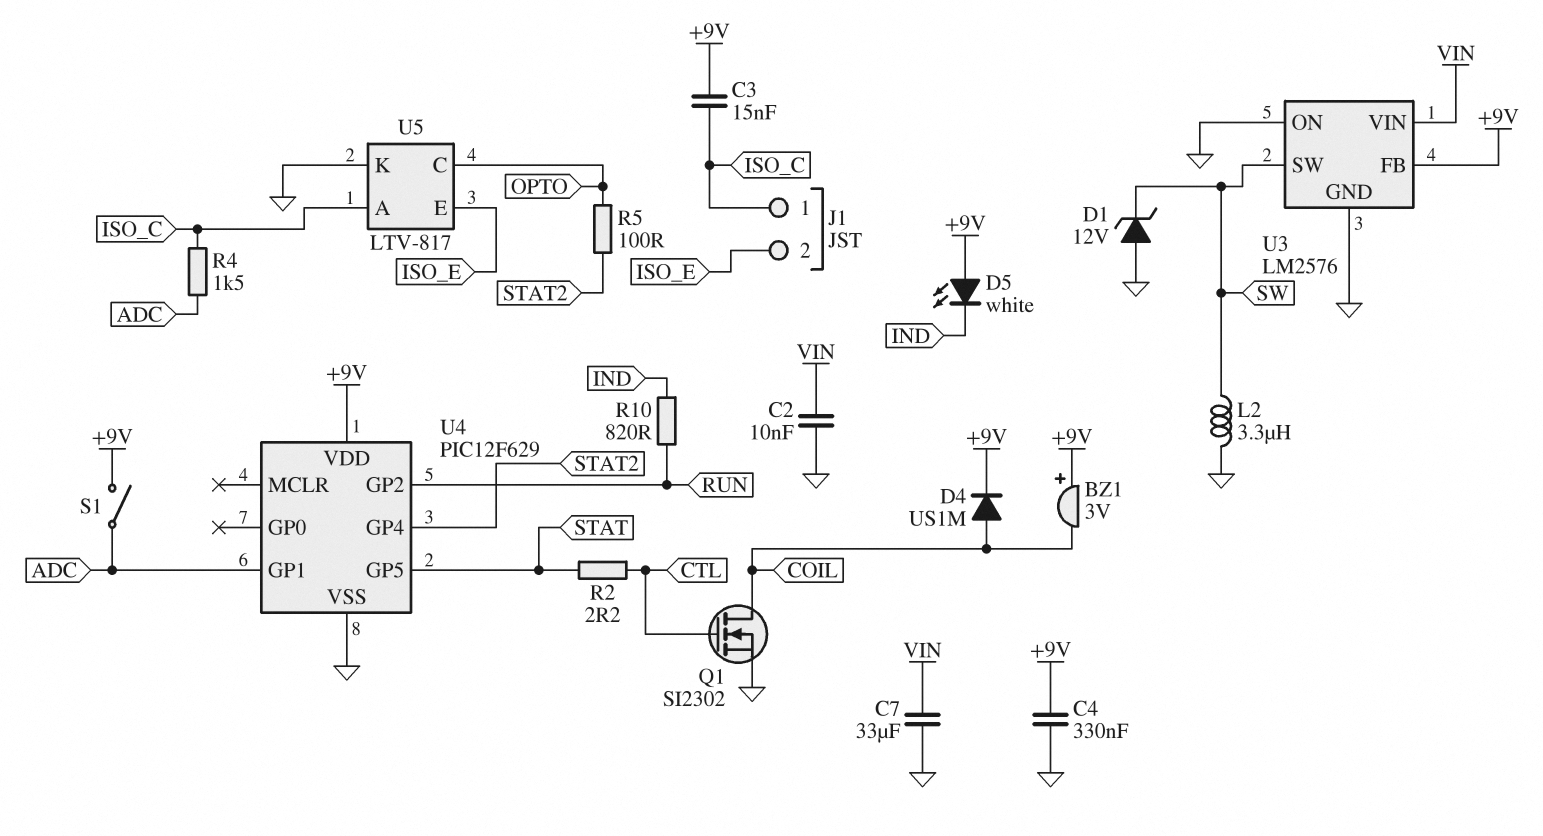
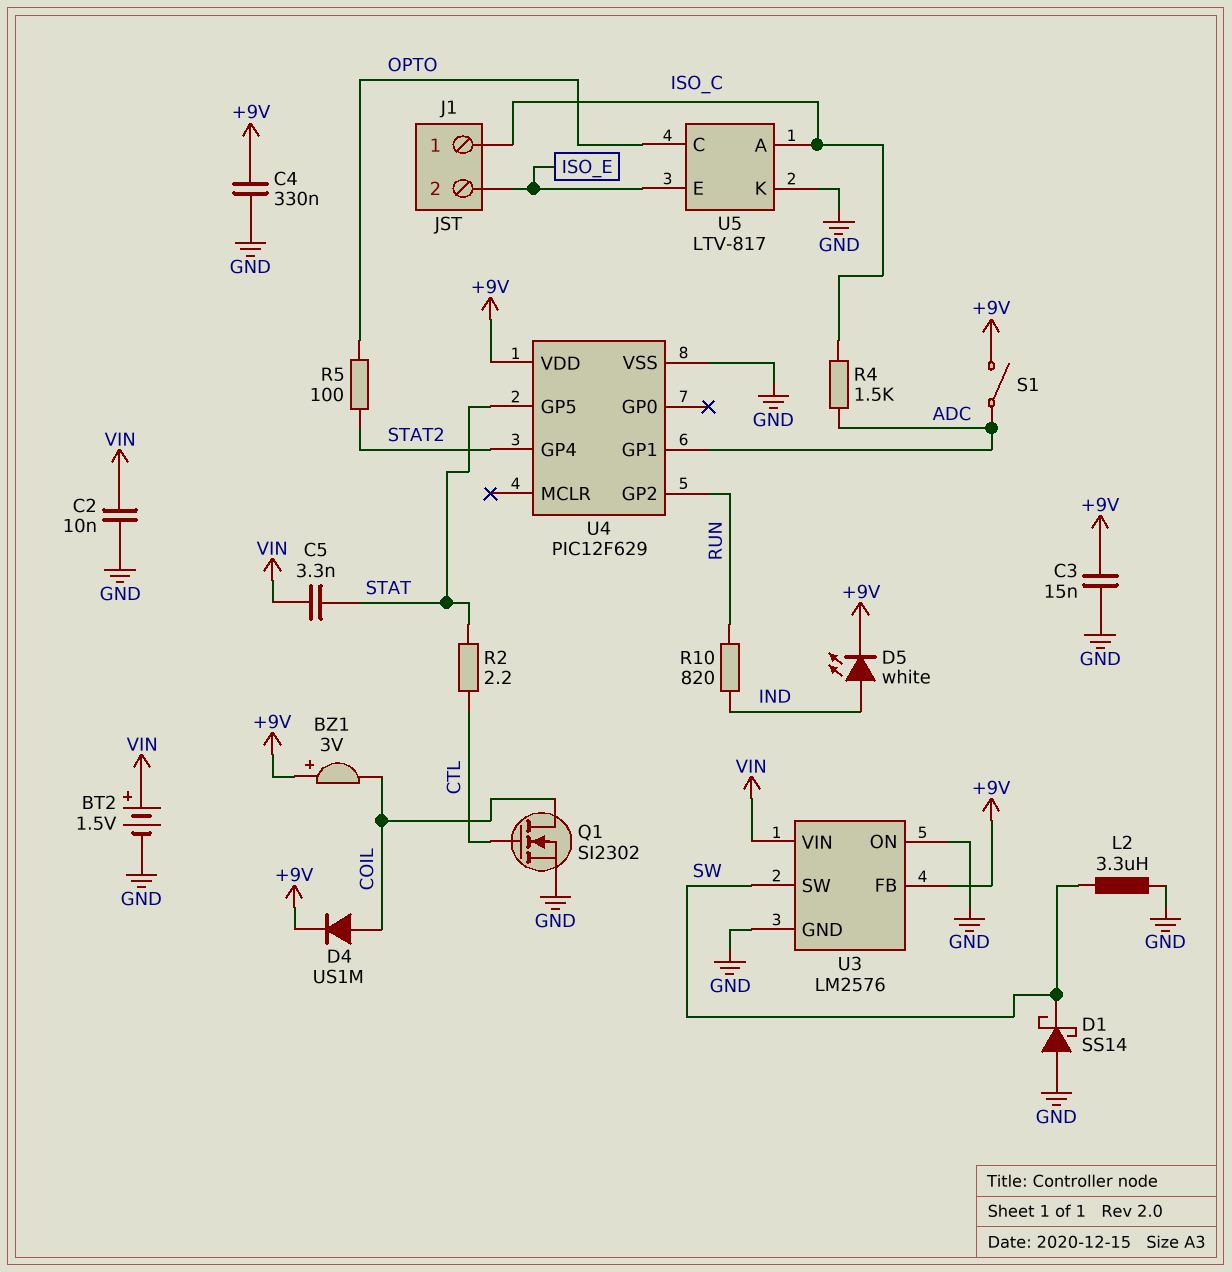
BT2: none -> 1.5V (plus VIN, minus GND)
C3: 15nF (+9V, ISO_C) -> 15nF (+9V, GND)
C5: none -> 3.3nF (STAT, VIN)
C7: 33uF (GND, VIN) -> none
D1: zener 12V (A GND, K SW) -> schottky SS14 (A GND, K SW)
D5: LED white (A +9V, K IND) -> LED white (A IND, K +9V)

